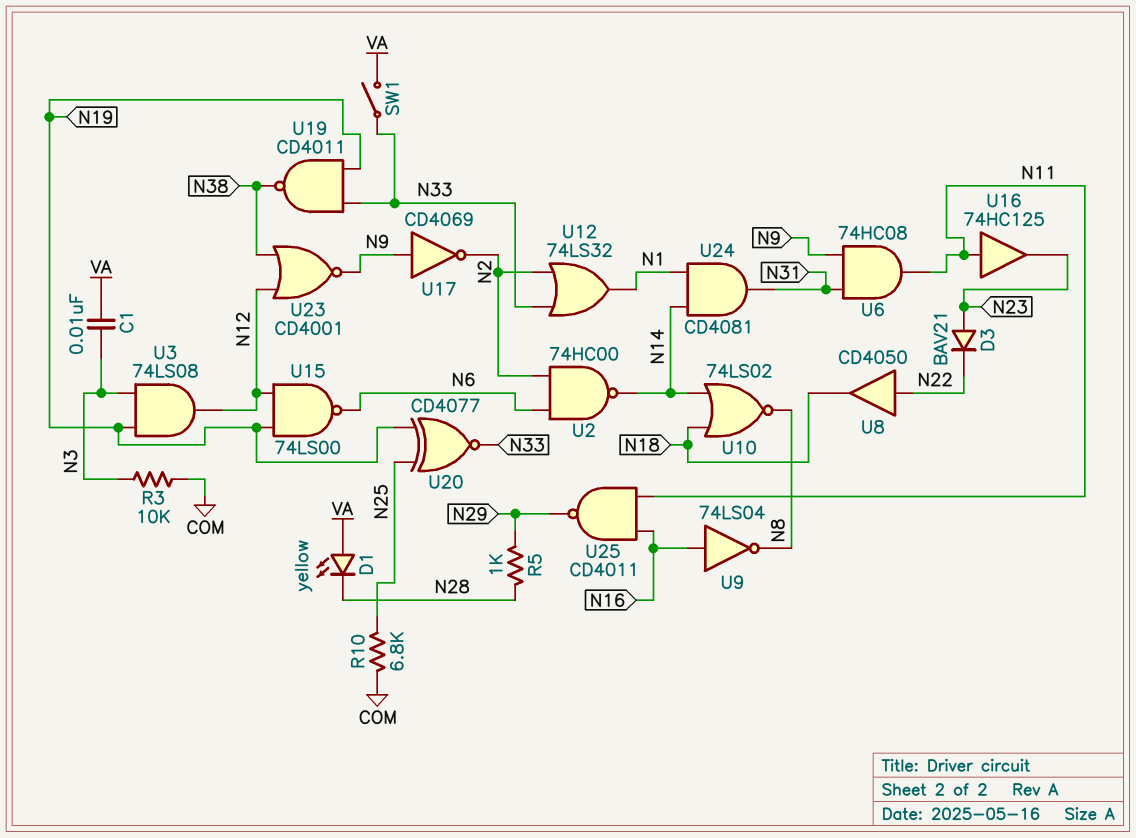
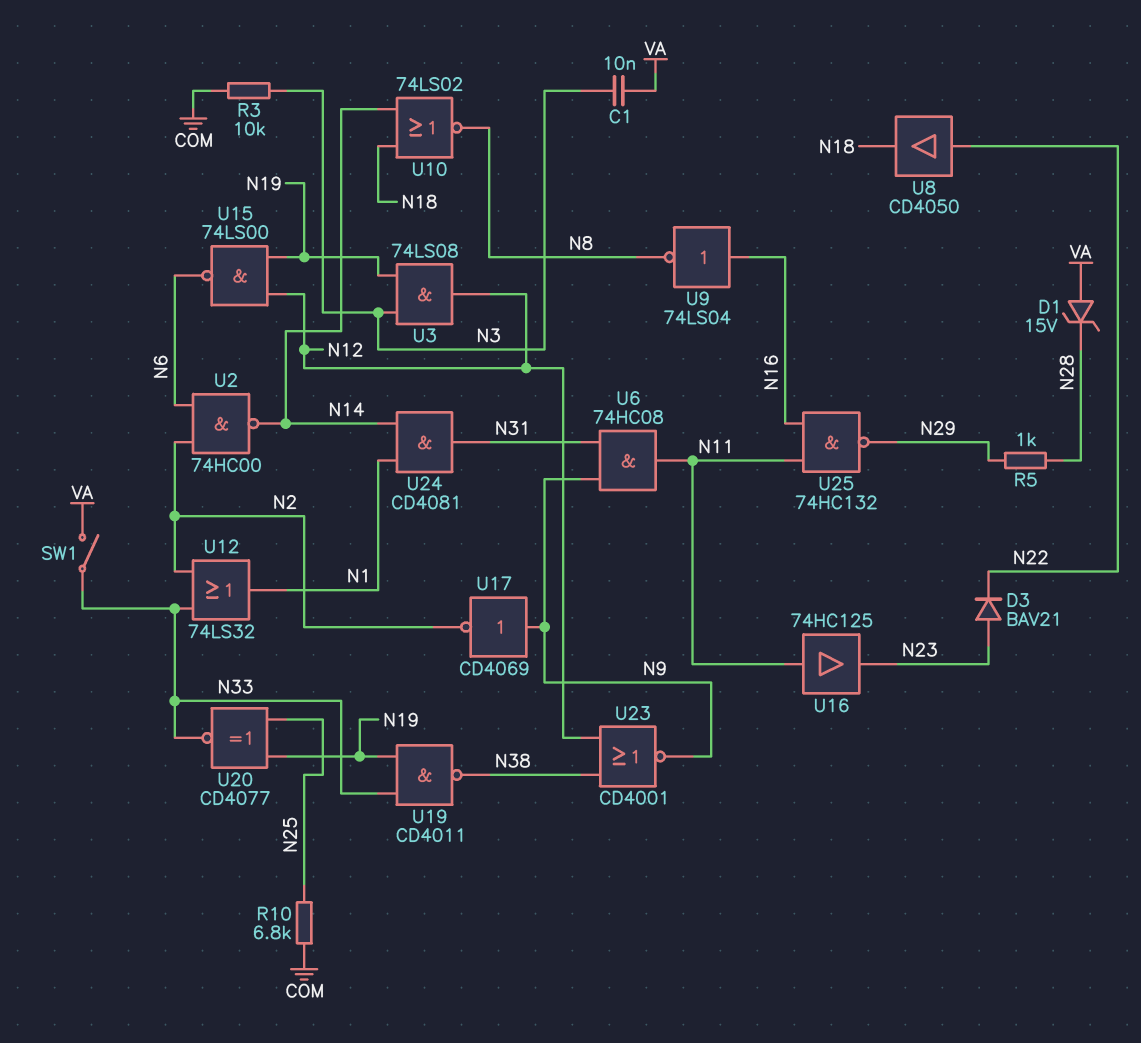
D1: LED yellow (A VA, K N28) -> zener 15V (A VA, K N28)
U25: NAND CD4011 (in N11, in N16, out N29) -> NAND 74HC132 (in N11, in N16, out N29)

